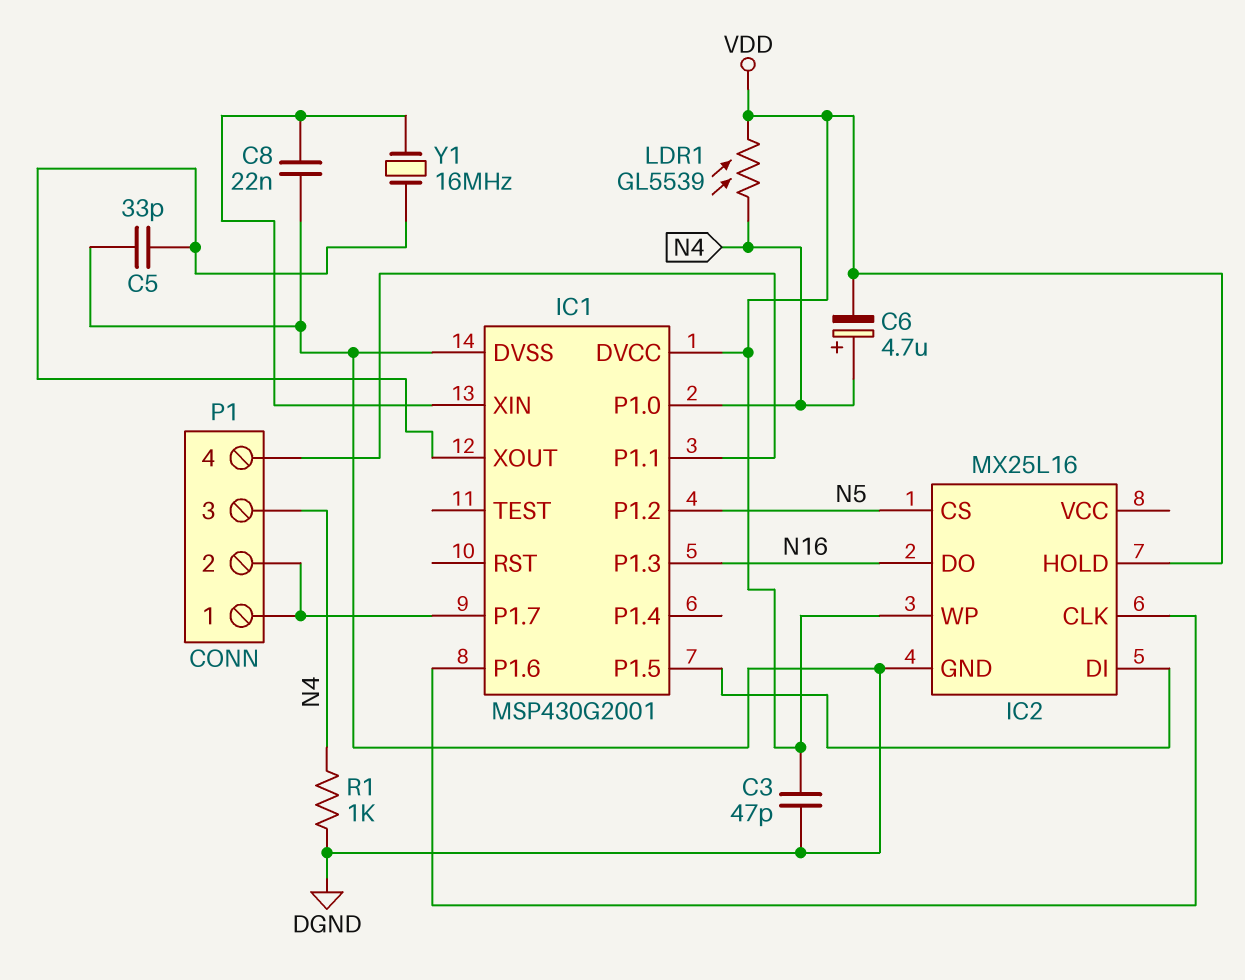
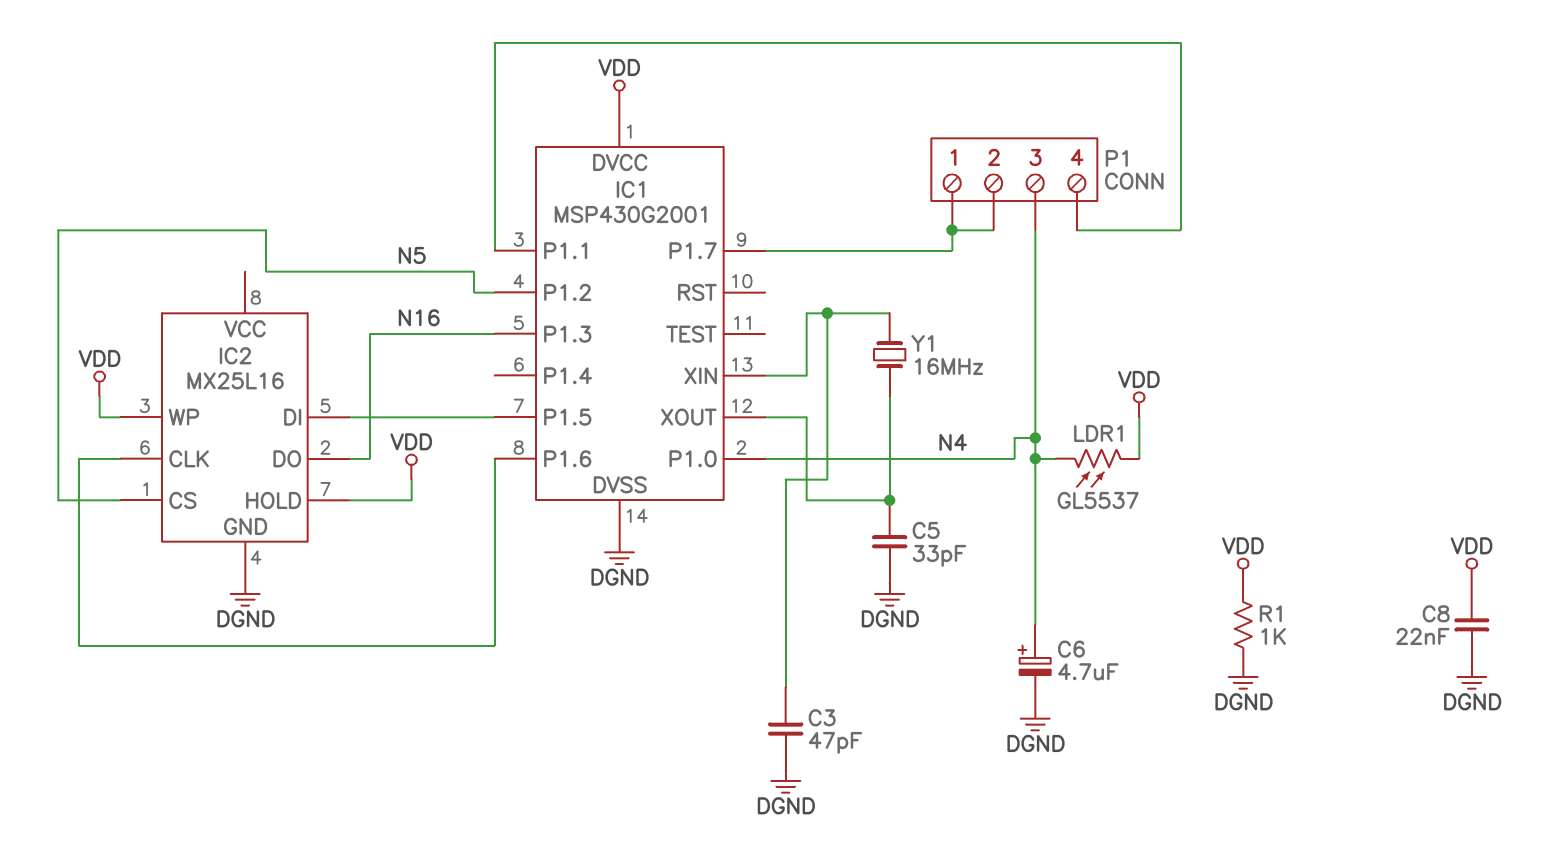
C3: 47pF (DGND, VDD) -> 47pF (DGND, IC1/XIN)
C6: 4.7uF (plus N4, minus VDD) -> 4.7uF (plus N4, minus DGND)
C8: 22nF (DGND, IC1/XIN) -> 22nF (DGND, VDD)
LDR1: GL5539 (N4, VDD) -> GL5537 (N4, VDD)
R1: 1k (DGND, N4) -> 1k (DGND, VDD)

